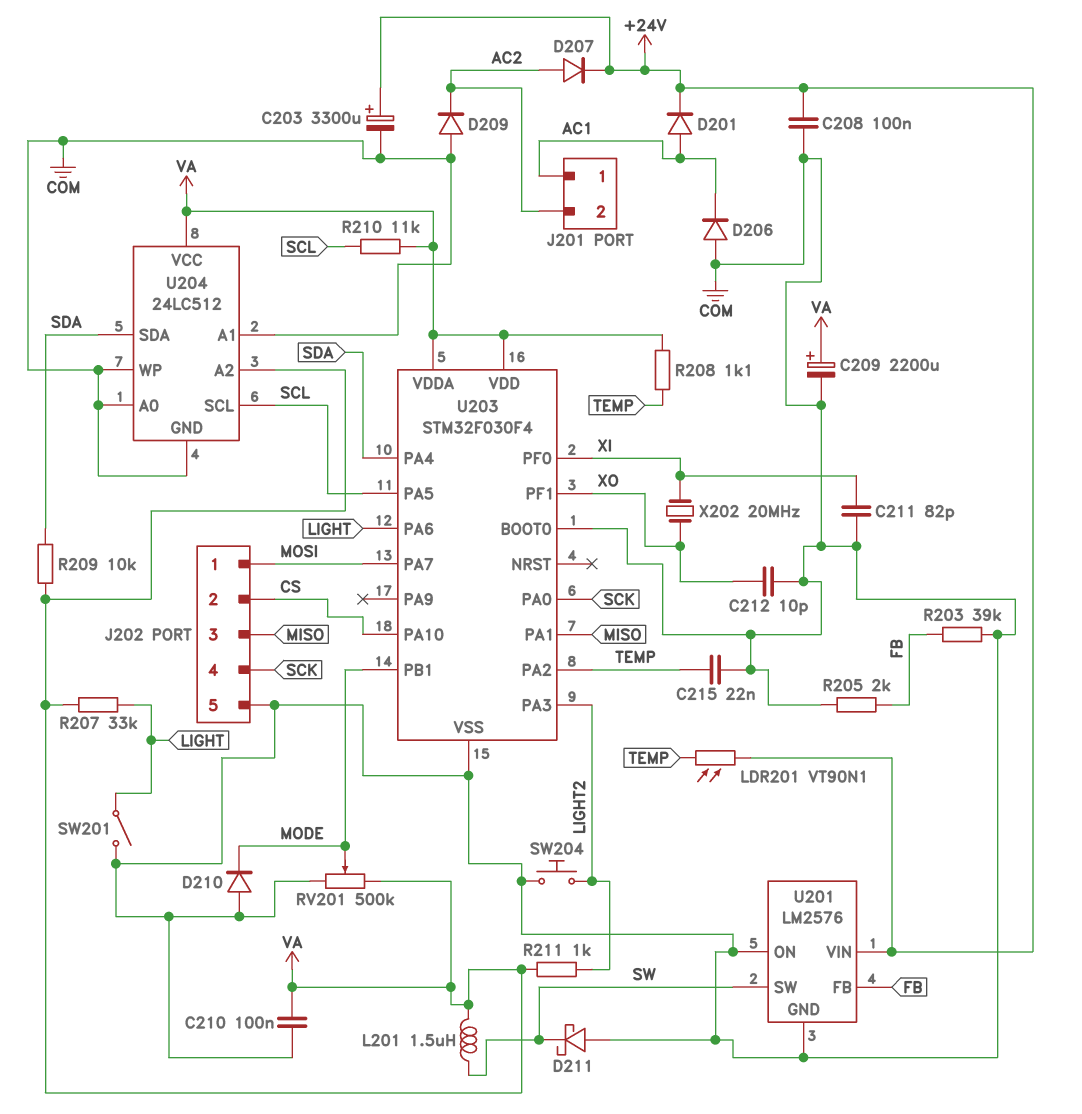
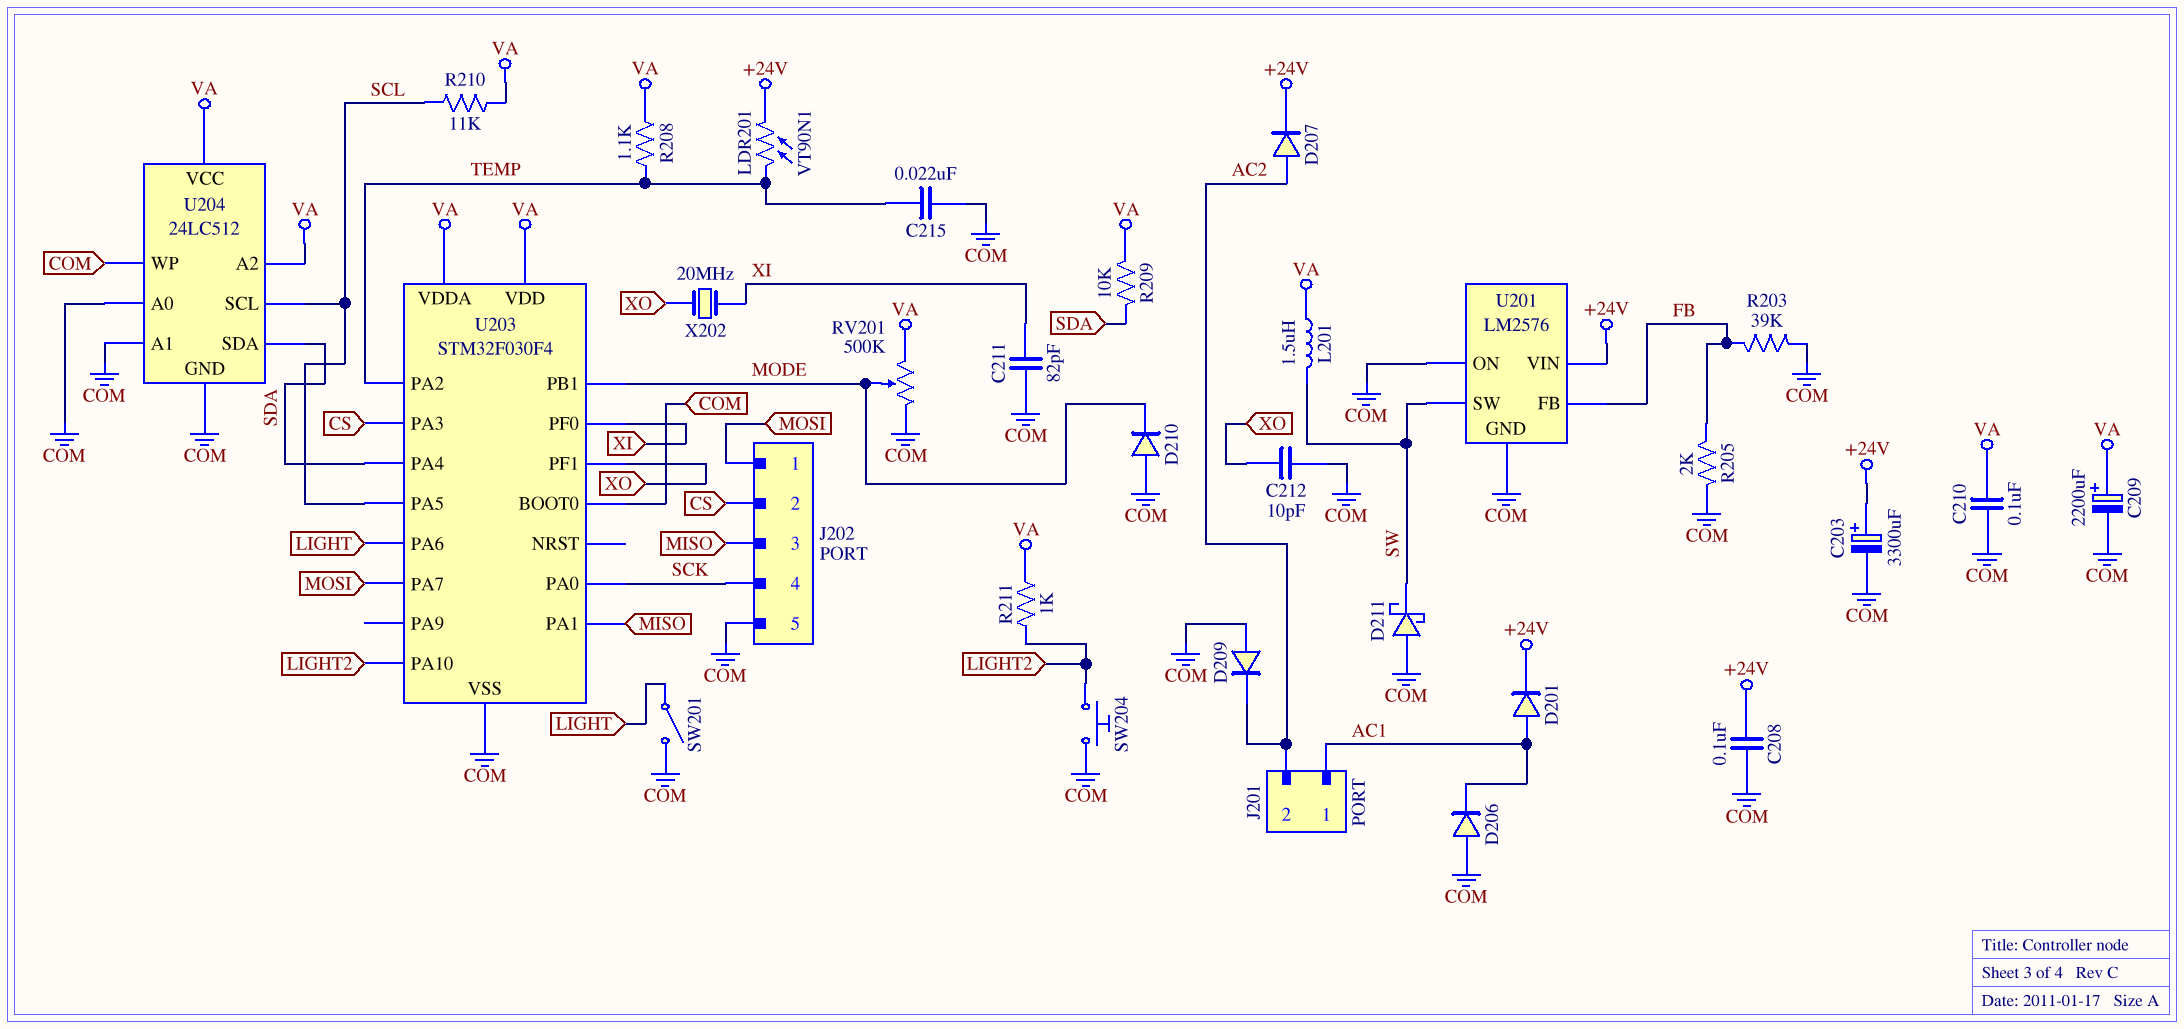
R207: 33k (LIGHT, VA) -> none
U203 pin PA3: LIGHT2 -> CS
U203 pin PA10: CS -> LIGHT2

